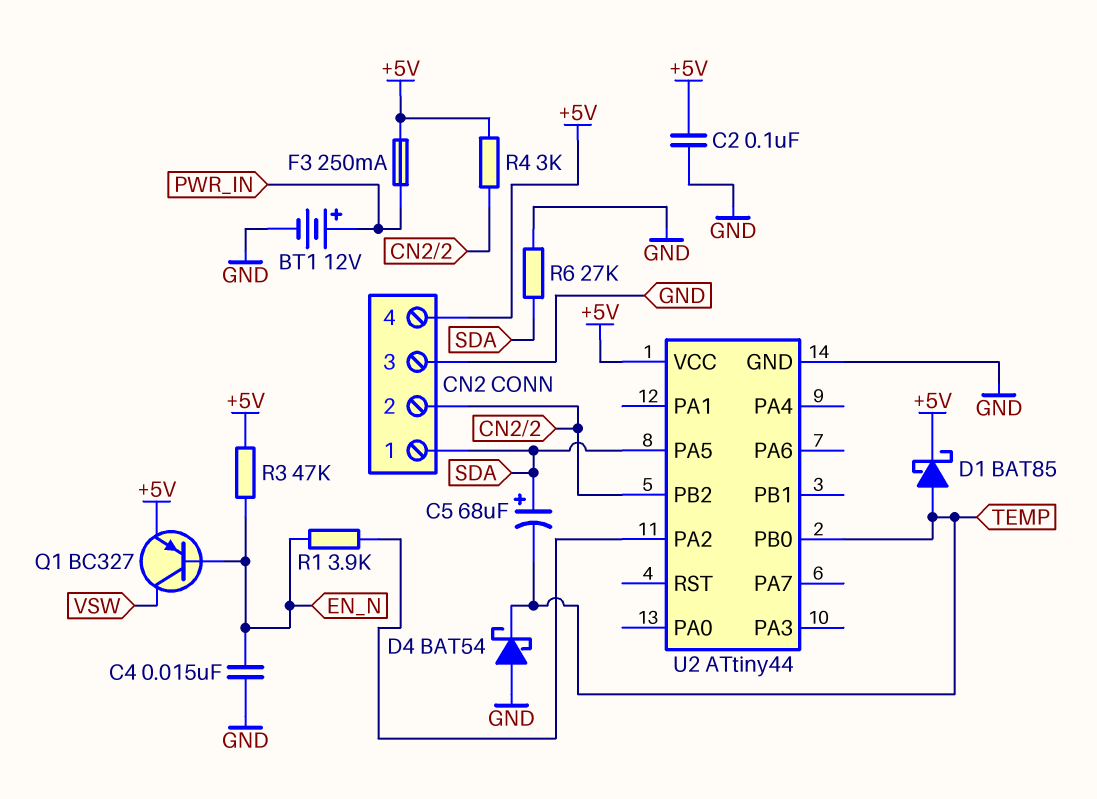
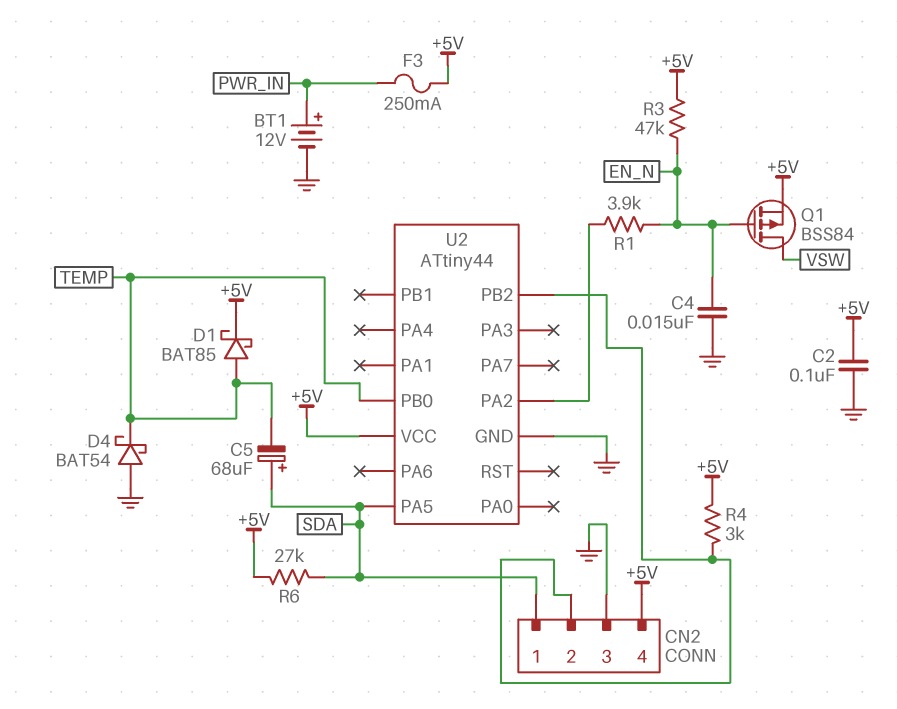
Q1: PNP BC327 (B EN_N, C VSW, E +5V) -> PMOS BSS84 (G EN_N, D VSW, S +5V)
R6: 27k (GND, SDA) -> 27k (+5V, SDA)

